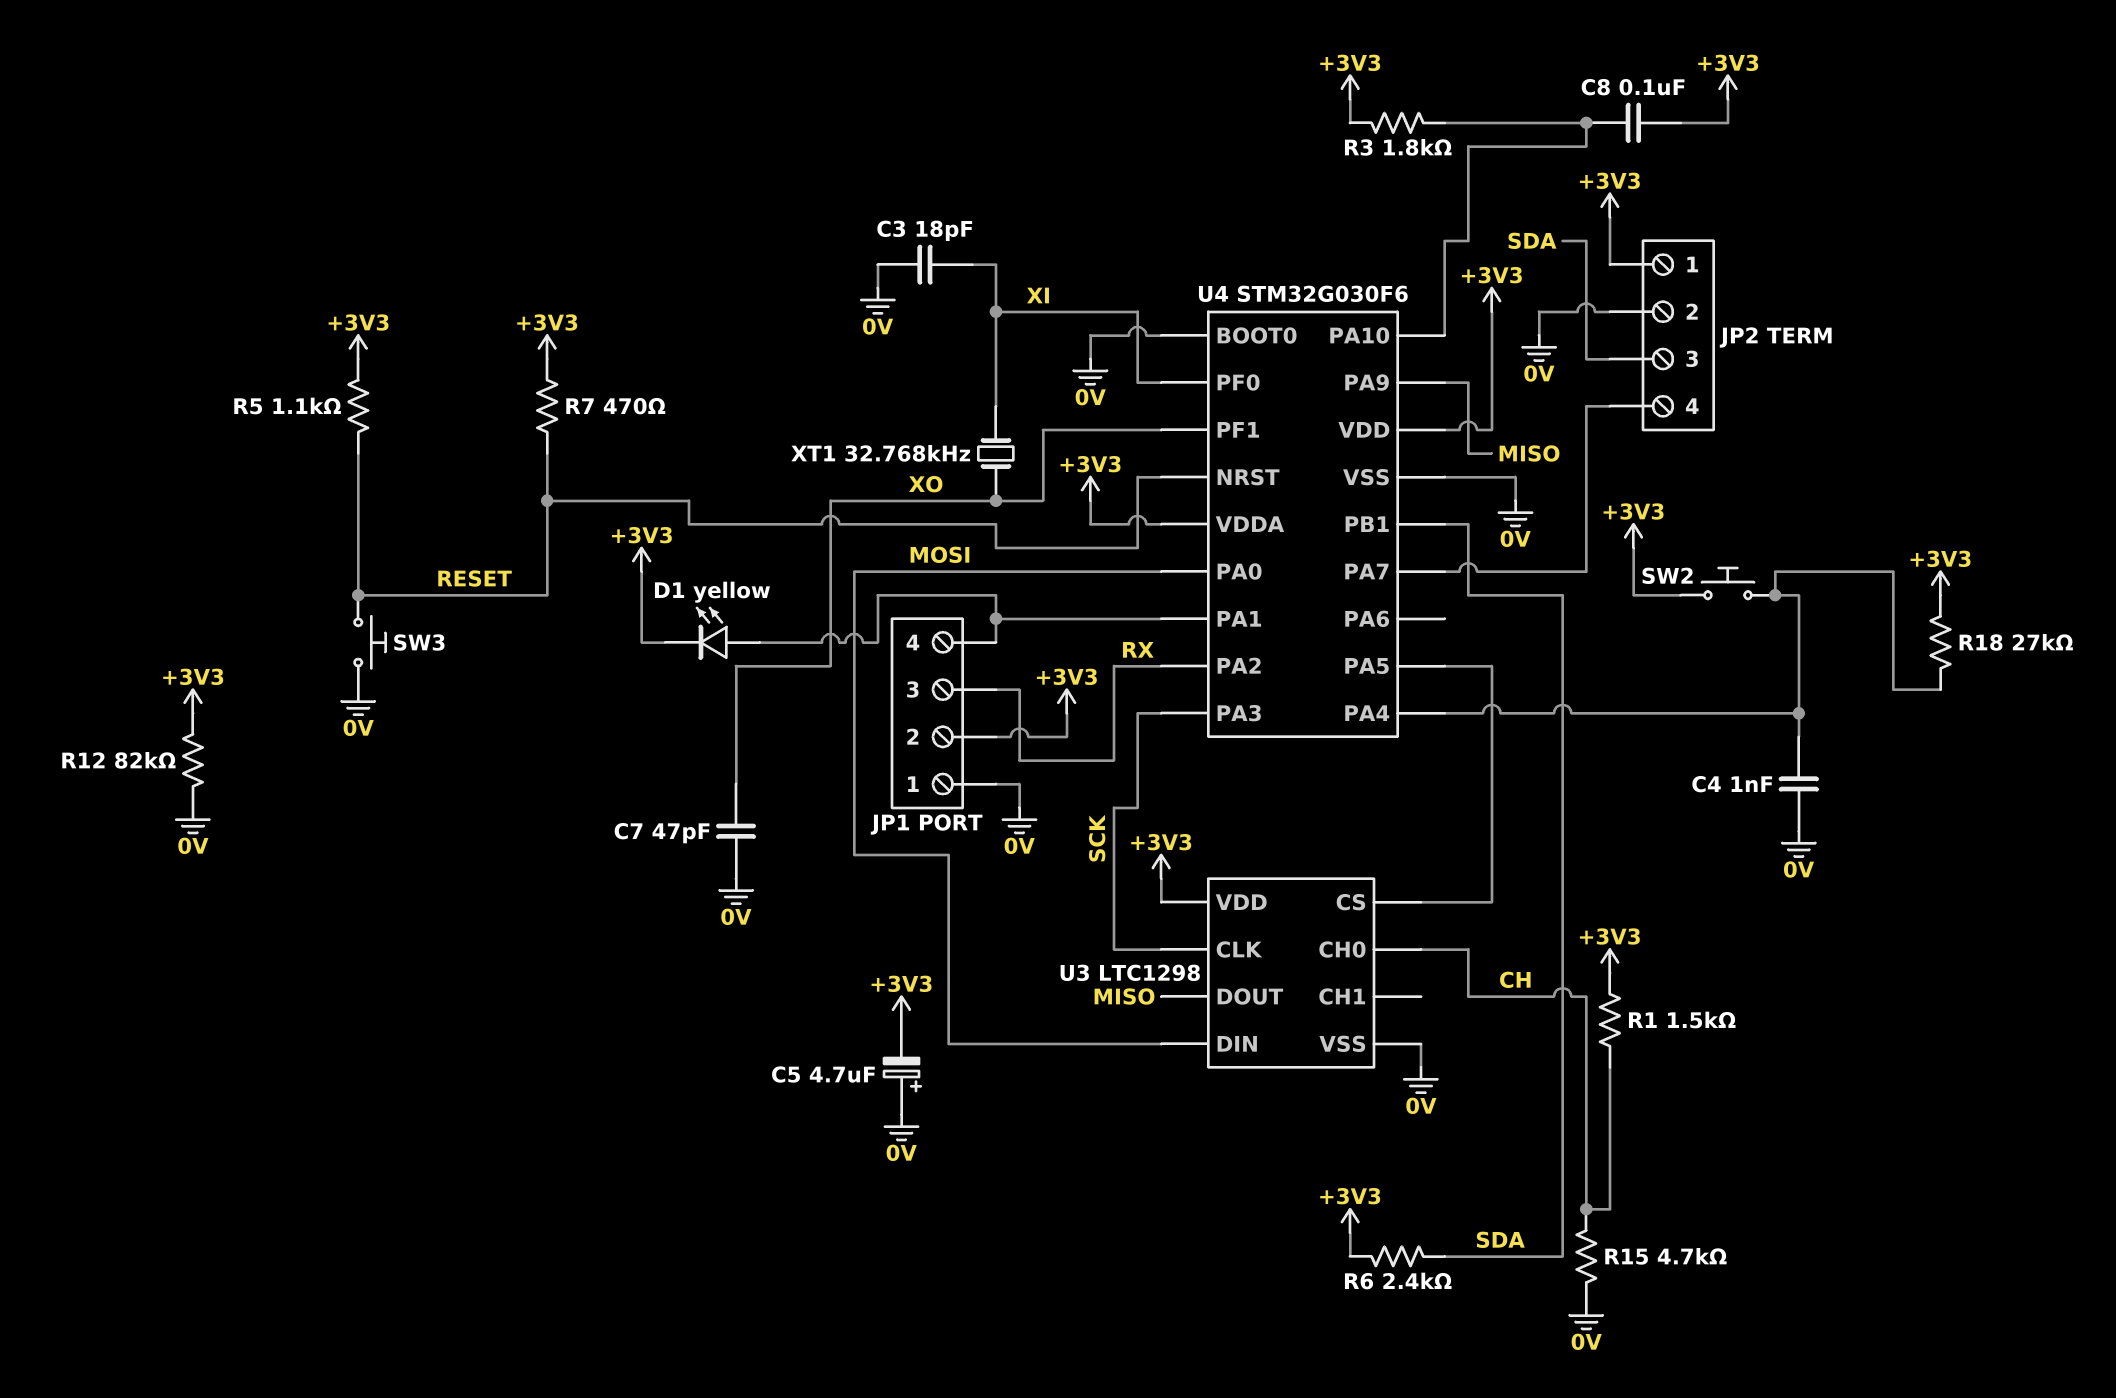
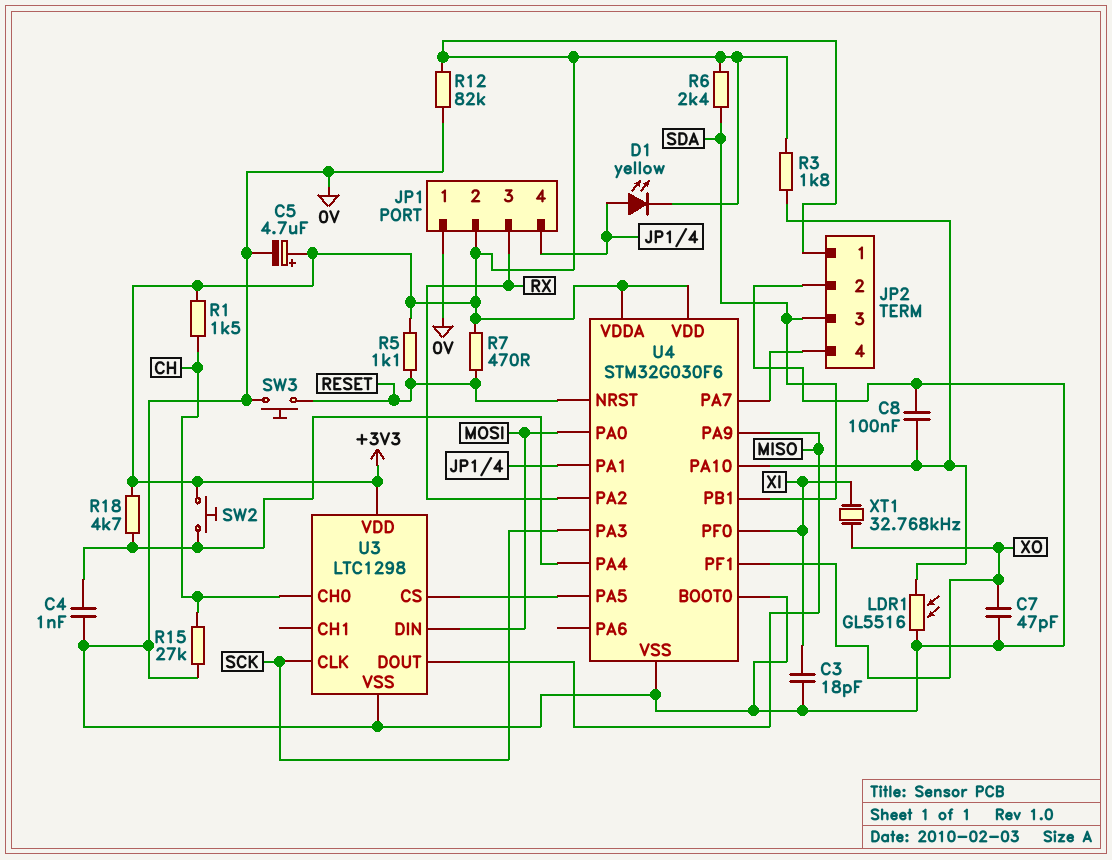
C5: 4.7uF (plus 0V, minus +3V3) -> 4.7uF (plus +3V3, minus 0V)
C8: 100nF (+3V3, U4/PA10) -> 100nF (0V, U4/PA10)
LDR1: none -> GL5516 (0V, U4/PA10)
R15: 4.7k (0V, CH) -> 27k (0V, CH)
R18: 27k (+3V3, U4/PA4) -> 4.7k (+3V3, U4/PA4)

